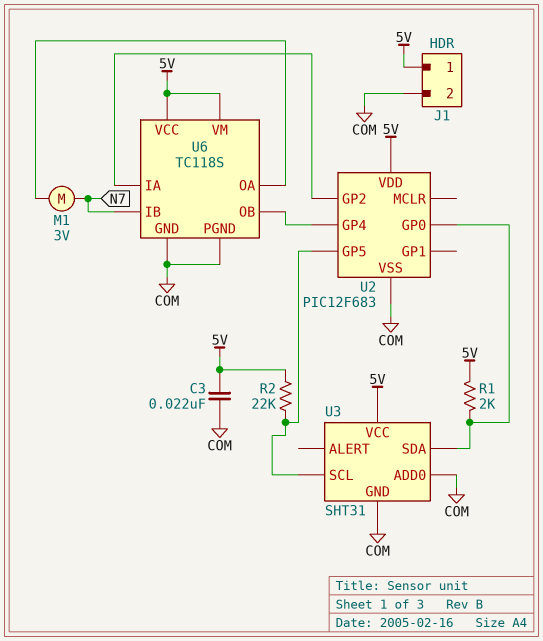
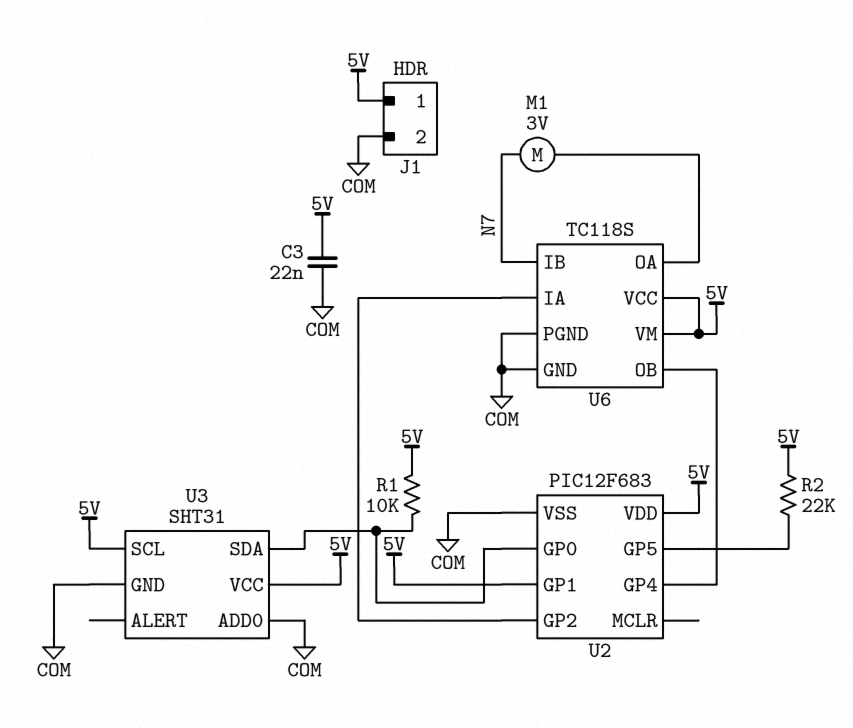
R1: 2k (5V, U2/GP0) -> 10k (5V, U2/GP0)
U2 pin GP1: none -> 5V
U3 pin SCL: U2/GP5 -> 5V

